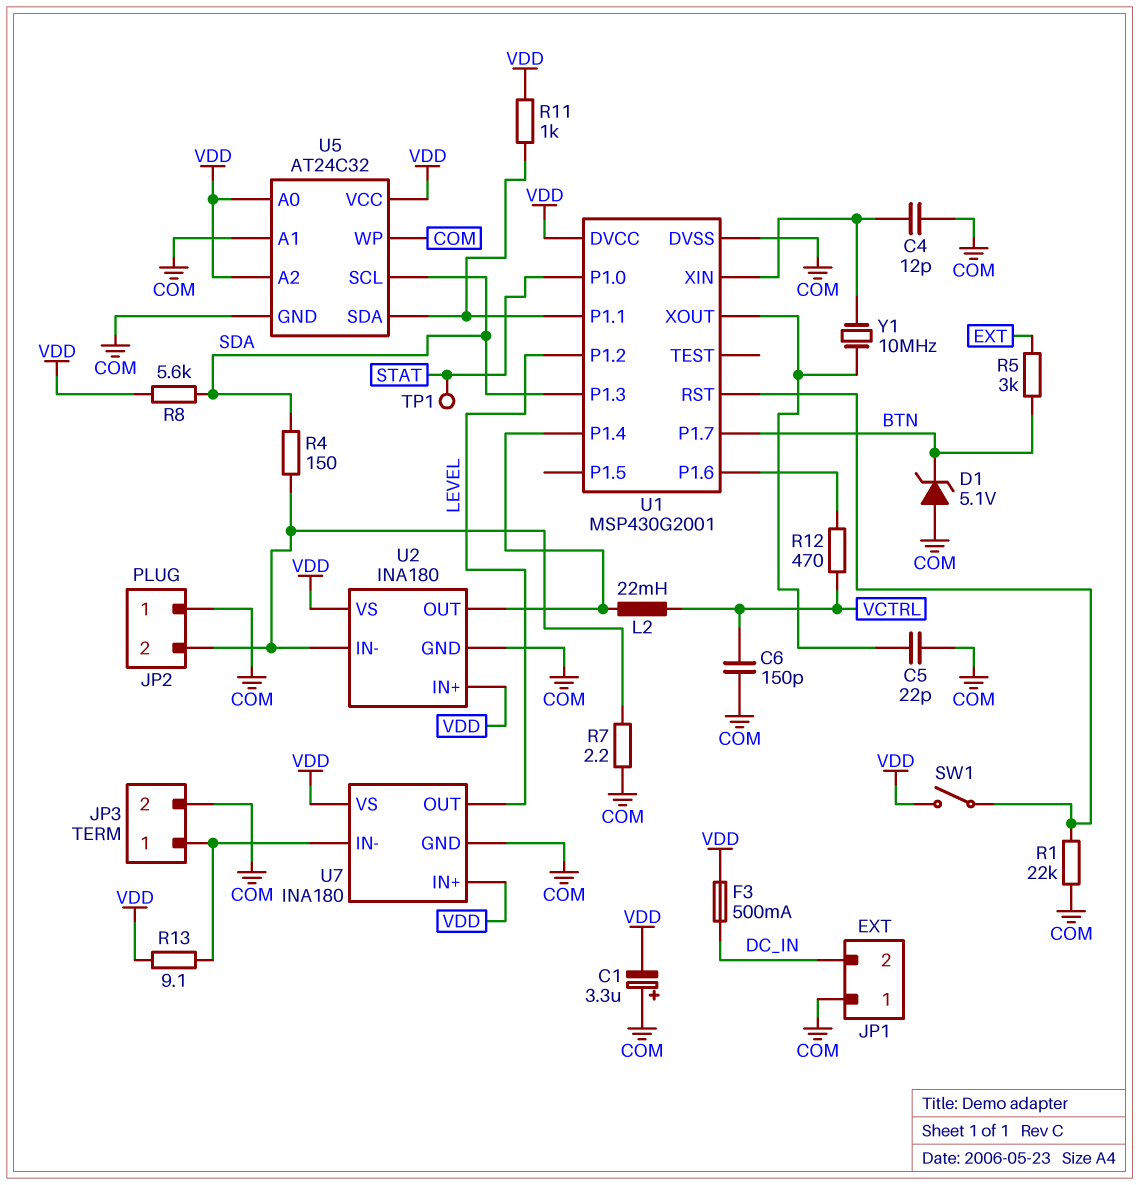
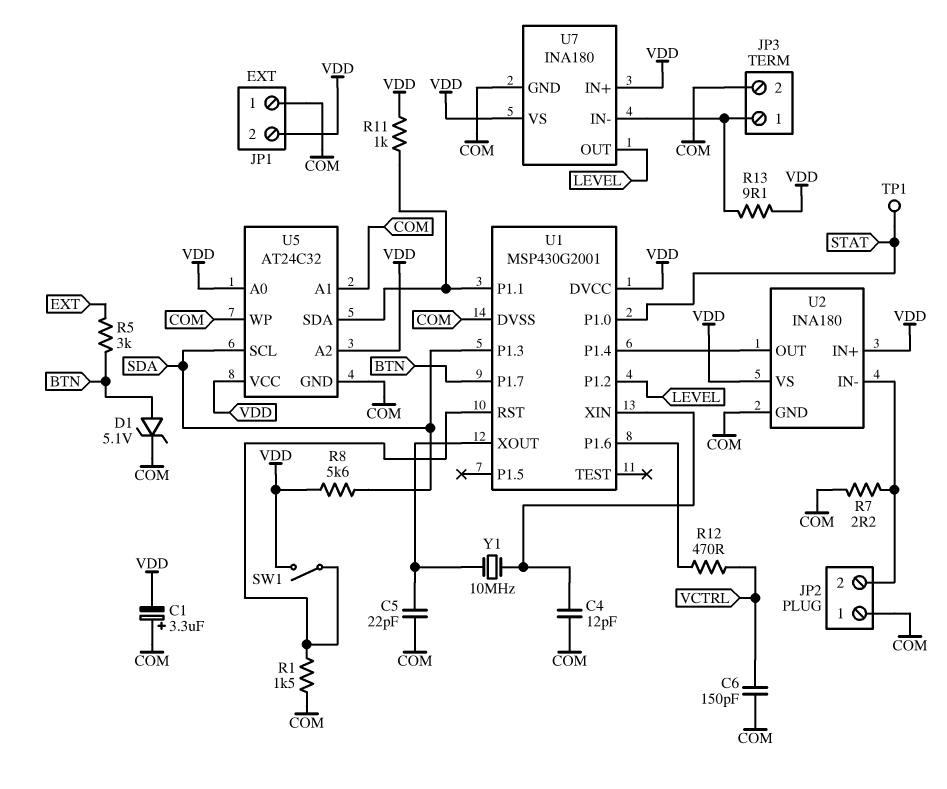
D1: zener 5.1V (A COM, K BTN) -> zener 5.1V (A BTN, K COM)
F3: 500mA (DC_IN, VDD) -> none
JP1 pin 2: DC_IN -> VDD
L2: 22mH (U1/P1.4, VCTRL) -> none
R1: 22k (COM, U1/RST) -> 1.5k (COM, U1/RST)
R4: 150 (JP2/2, SDA) -> none

